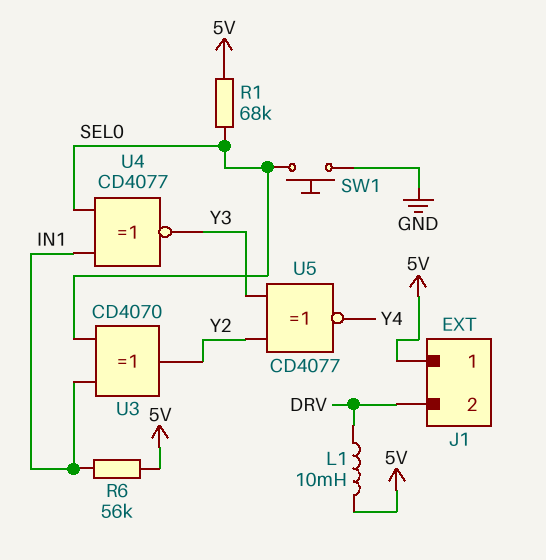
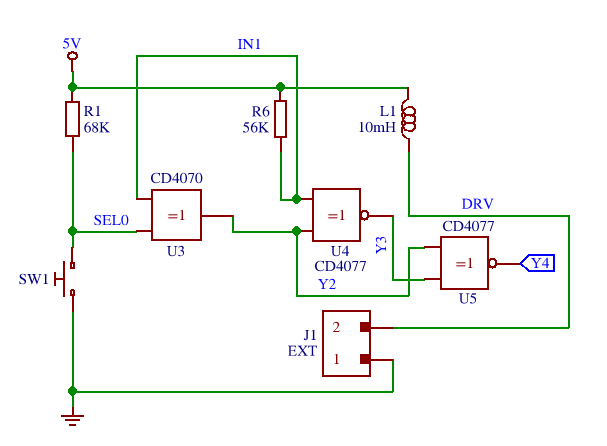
J1 pin 1: 5V -> GND
U4: XNOR CD4077 (in IN1, in SEL0, out Y3) -> XNOR CD4077 (in IN1, in Y2, out Y3)

